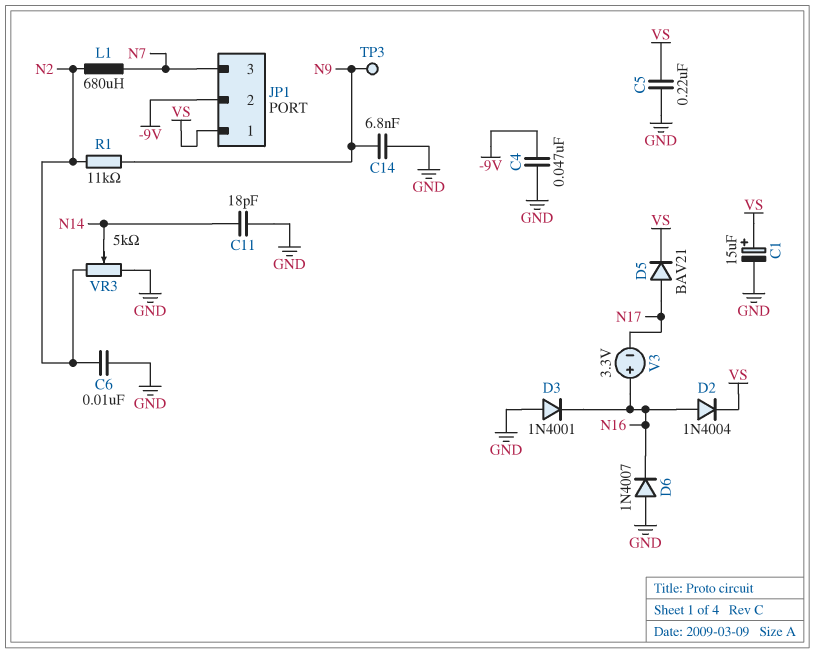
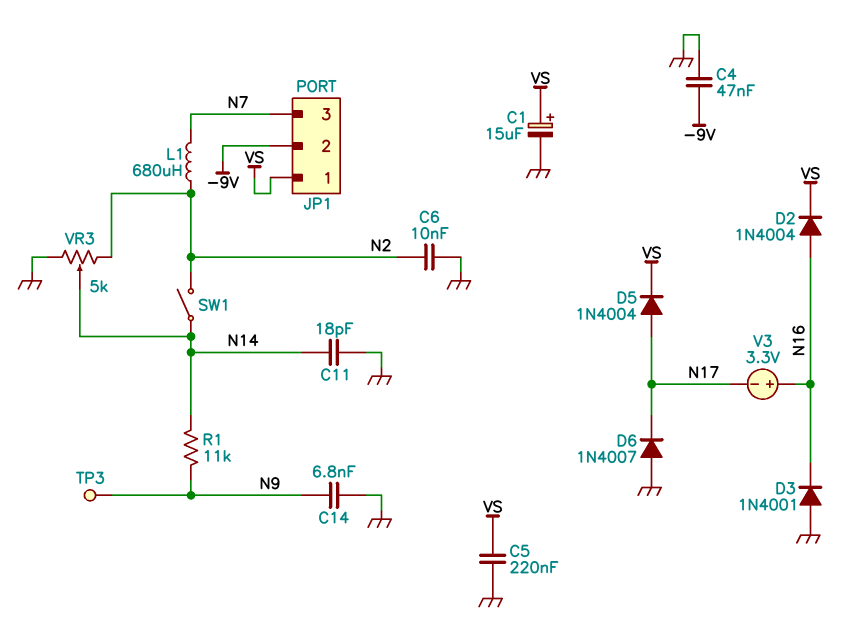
D5: diode BAV21 (A N17, K VS) -> diode 1N4004 (A N17, K VS)
D6: diode 1N4007 (A GND, K N16) -> diode 1N4007 (A GND, K N17)
R1: 11k (N2, N9) -> 11k (N9, N14)
SW1: none -> switch (N2, N14)

